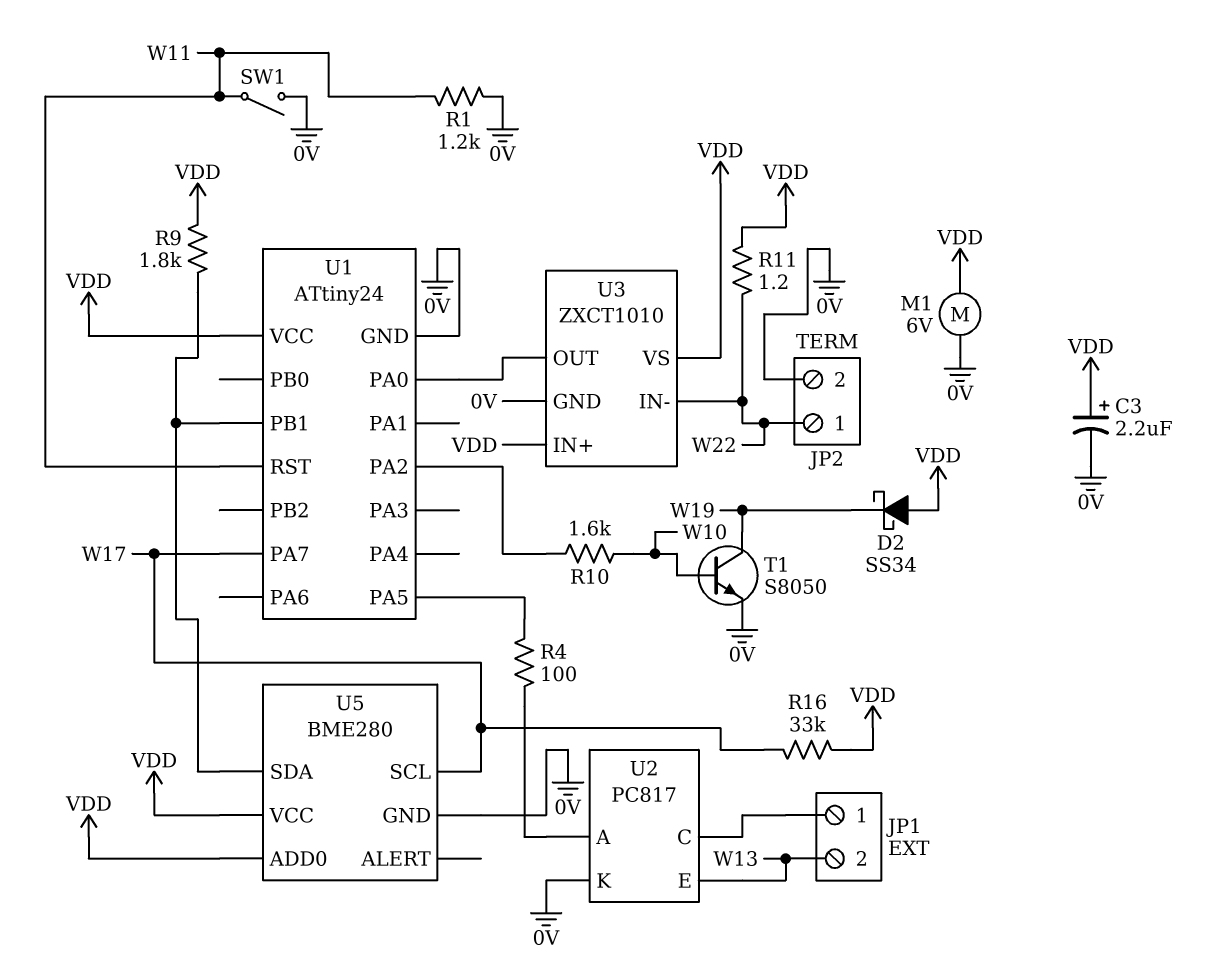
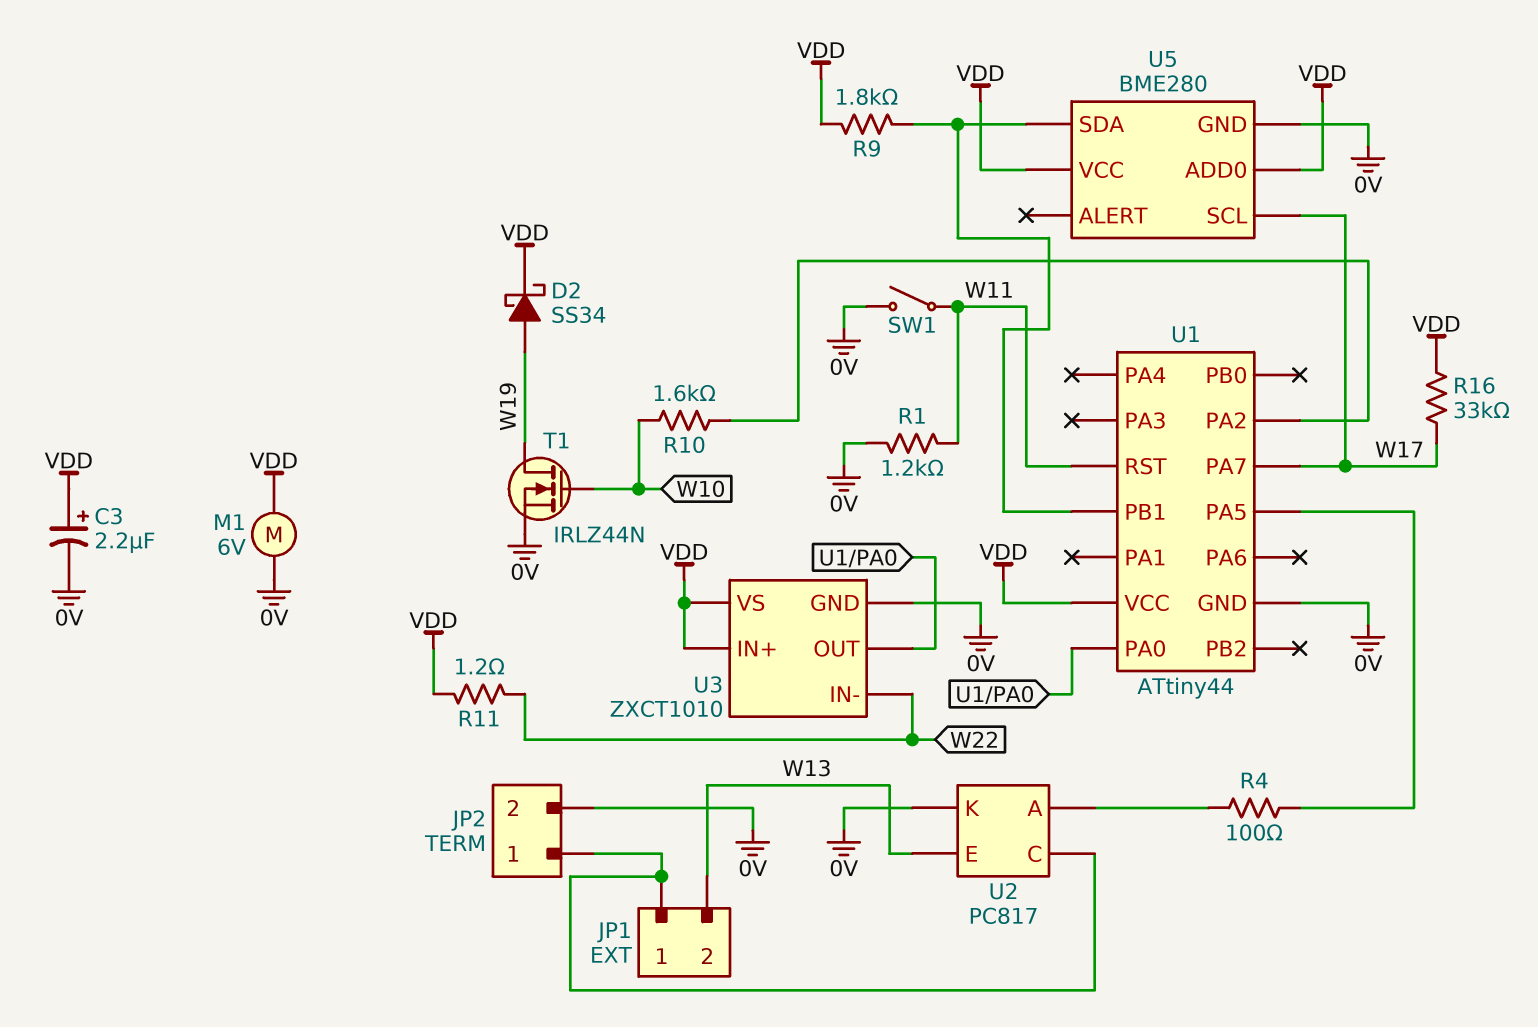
D2: schottky SS34 (A VDD, K W19) -> schottky SS34 (A W19, K VDD)
JP2 pin 1: W22 -> JP1/1
T1: NPN S8050 (B W10, C W19, E 0V) -> NMOS IRLZ44N (G W10, D W19, S 0V)
U1: ATtiny24 -> ATtiny44

